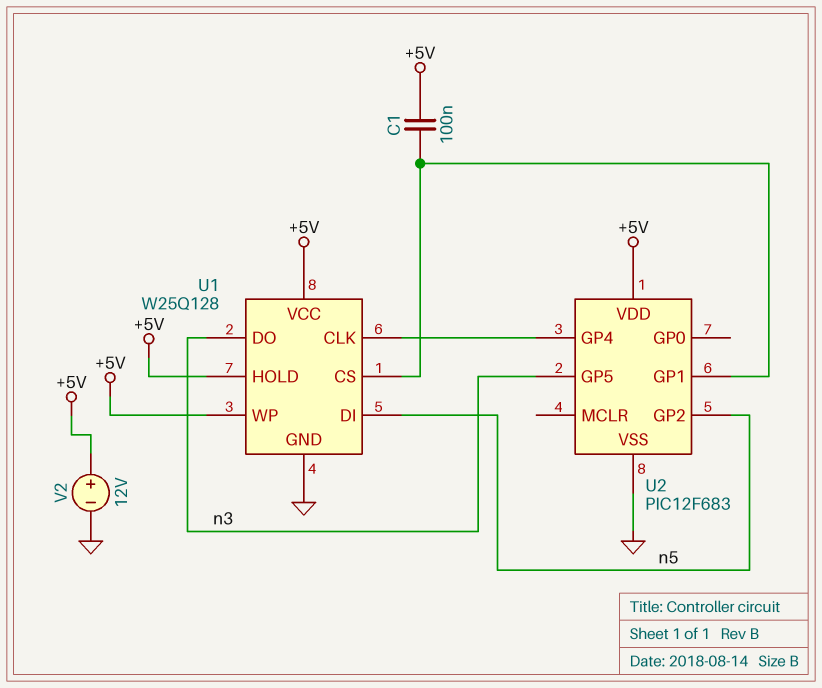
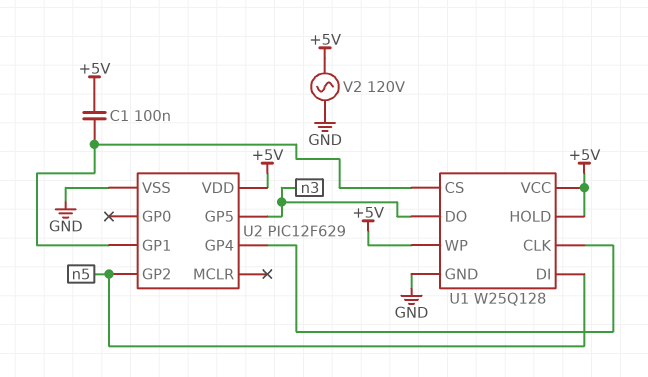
U2: PIC12F683 -> PIC12F629
V2: 12V (plus +5V, minus GND) -> AC 120V (+5V, GND)

